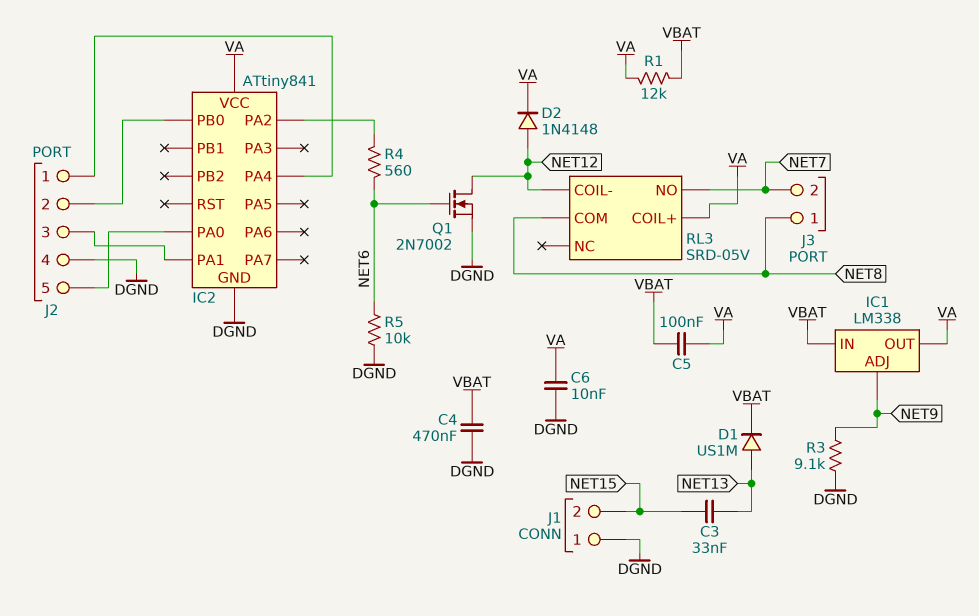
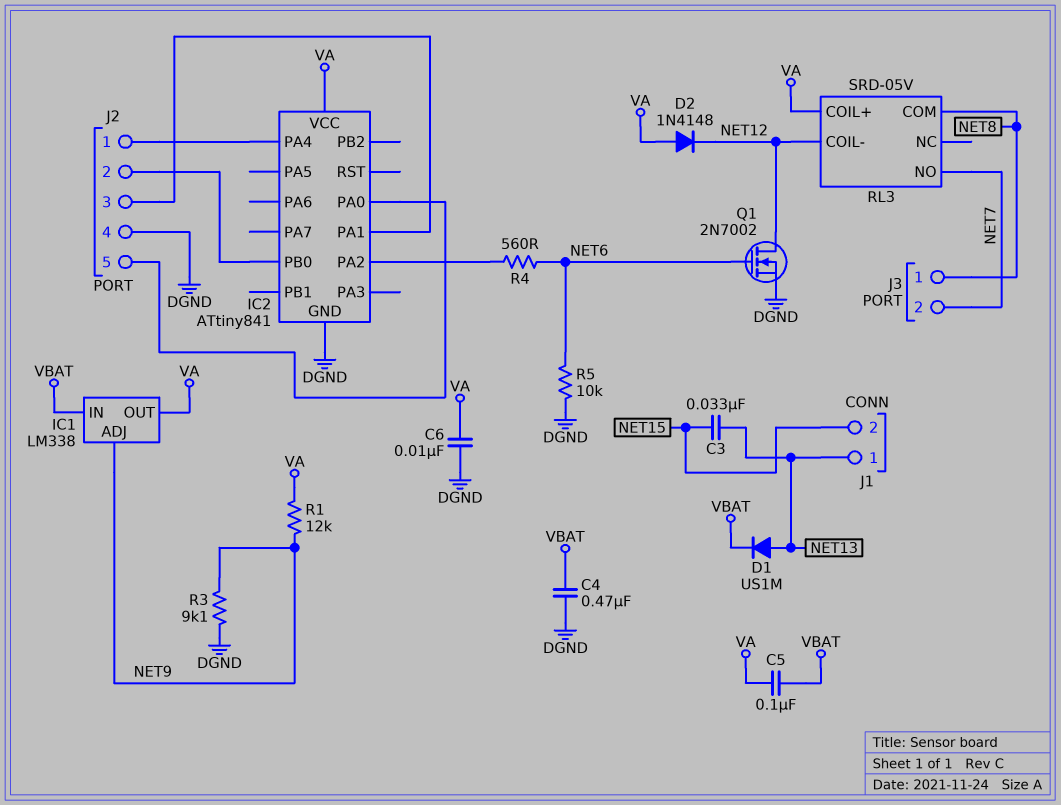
D2: diode 1N4148 (A NET12, K VA) -> diode 1N4148 (A VA, K NET12)
J1 pin 1: DGND -> NET13
R1: 12k (VA, VBAT) -> 12k (NET9, VA)

